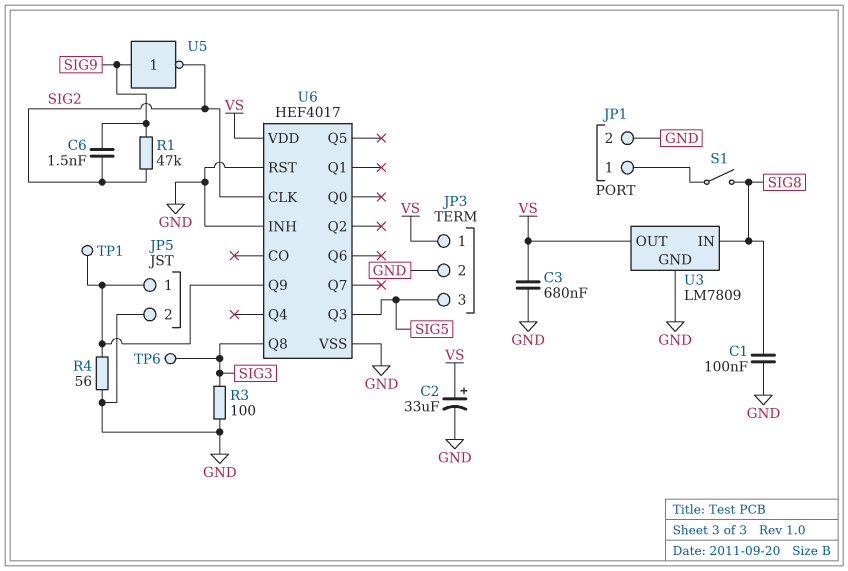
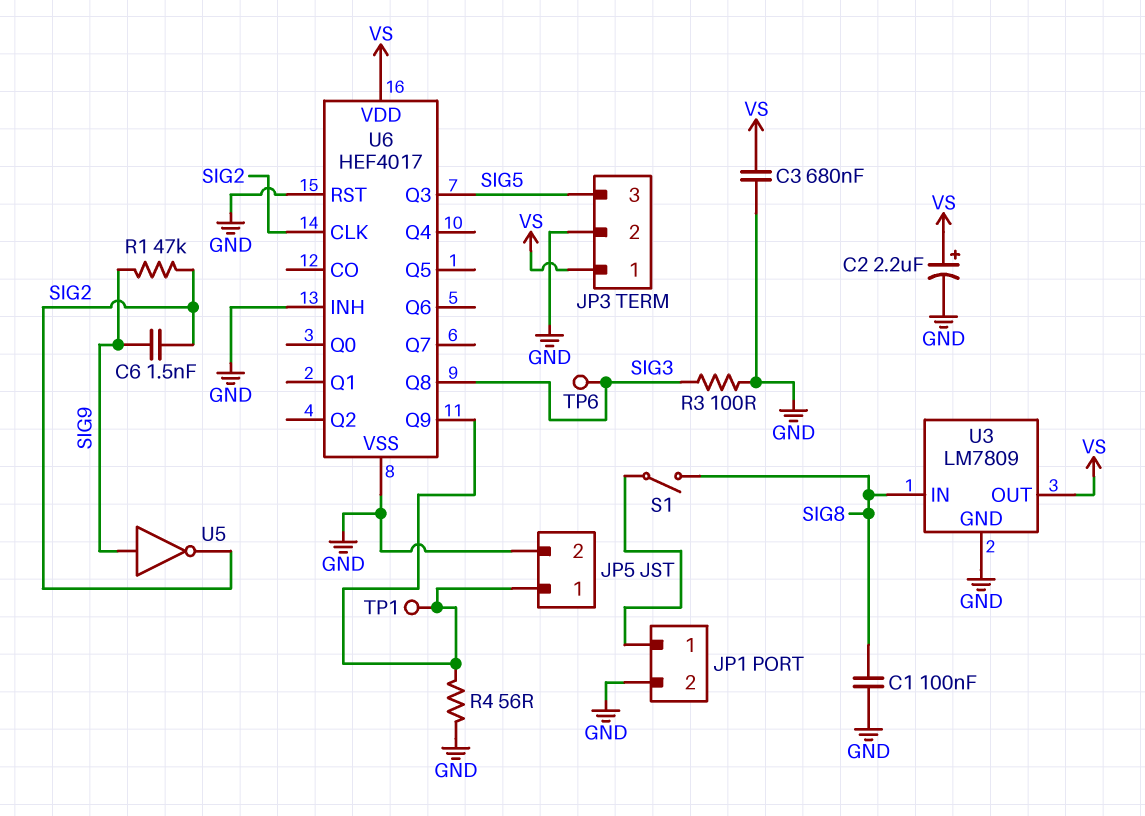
C2: 33uF (plus VS, minus GND) -> 2.2uF (plus VS, minus GND)

